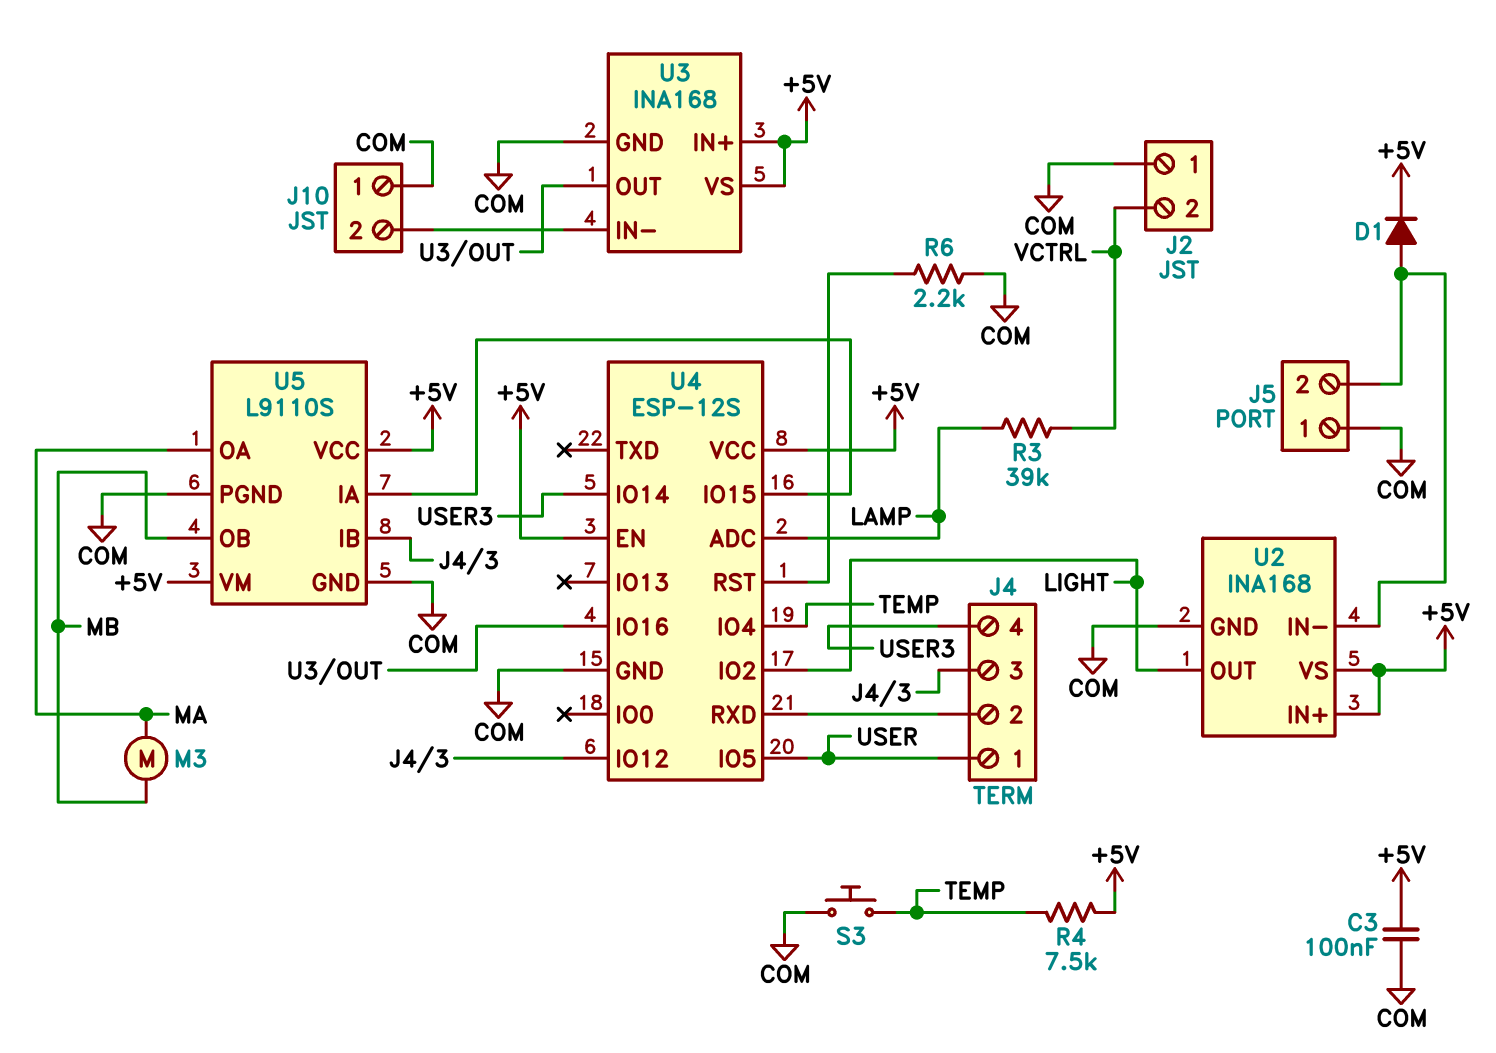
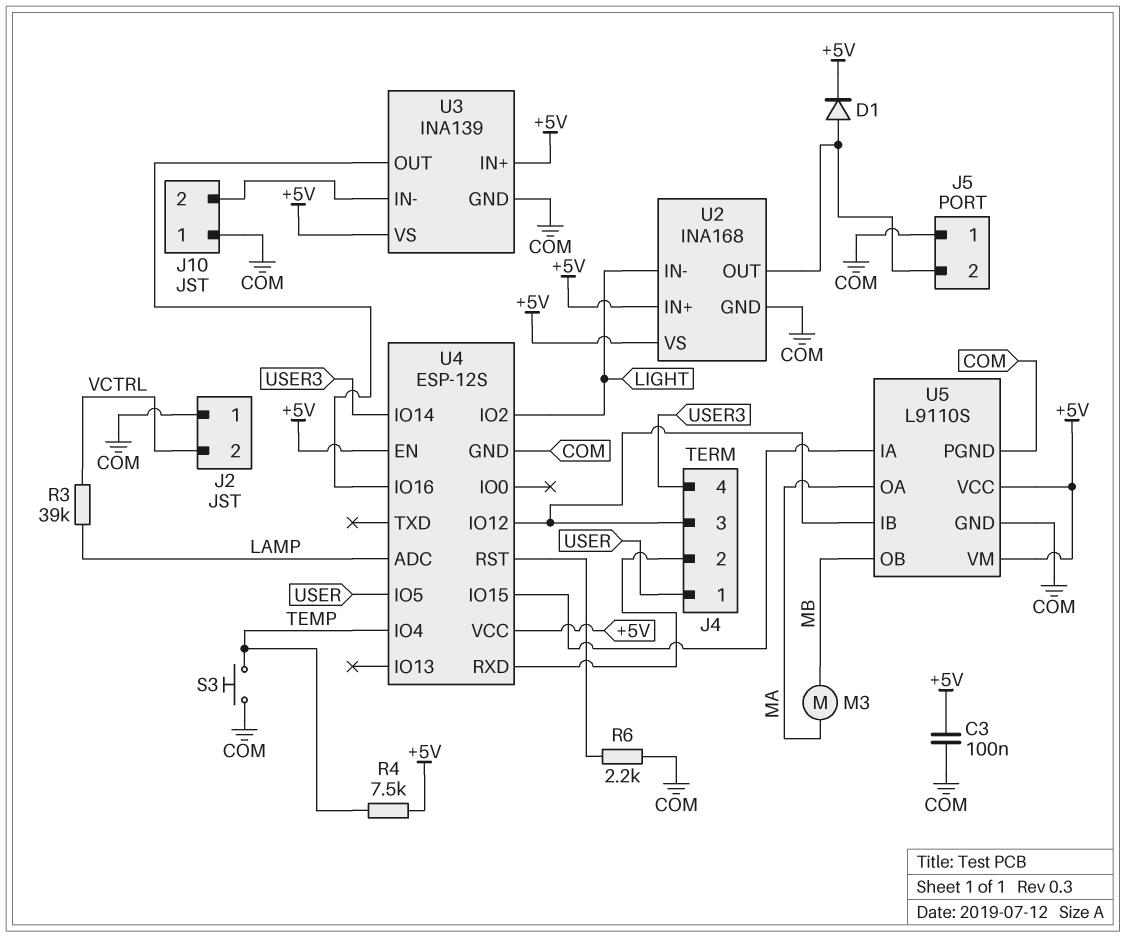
U2 pin IN-: J5/2 -> LIGHT
U2 pin OUT: LIGHT -> J5/2
U3: INA168 -> INA139

